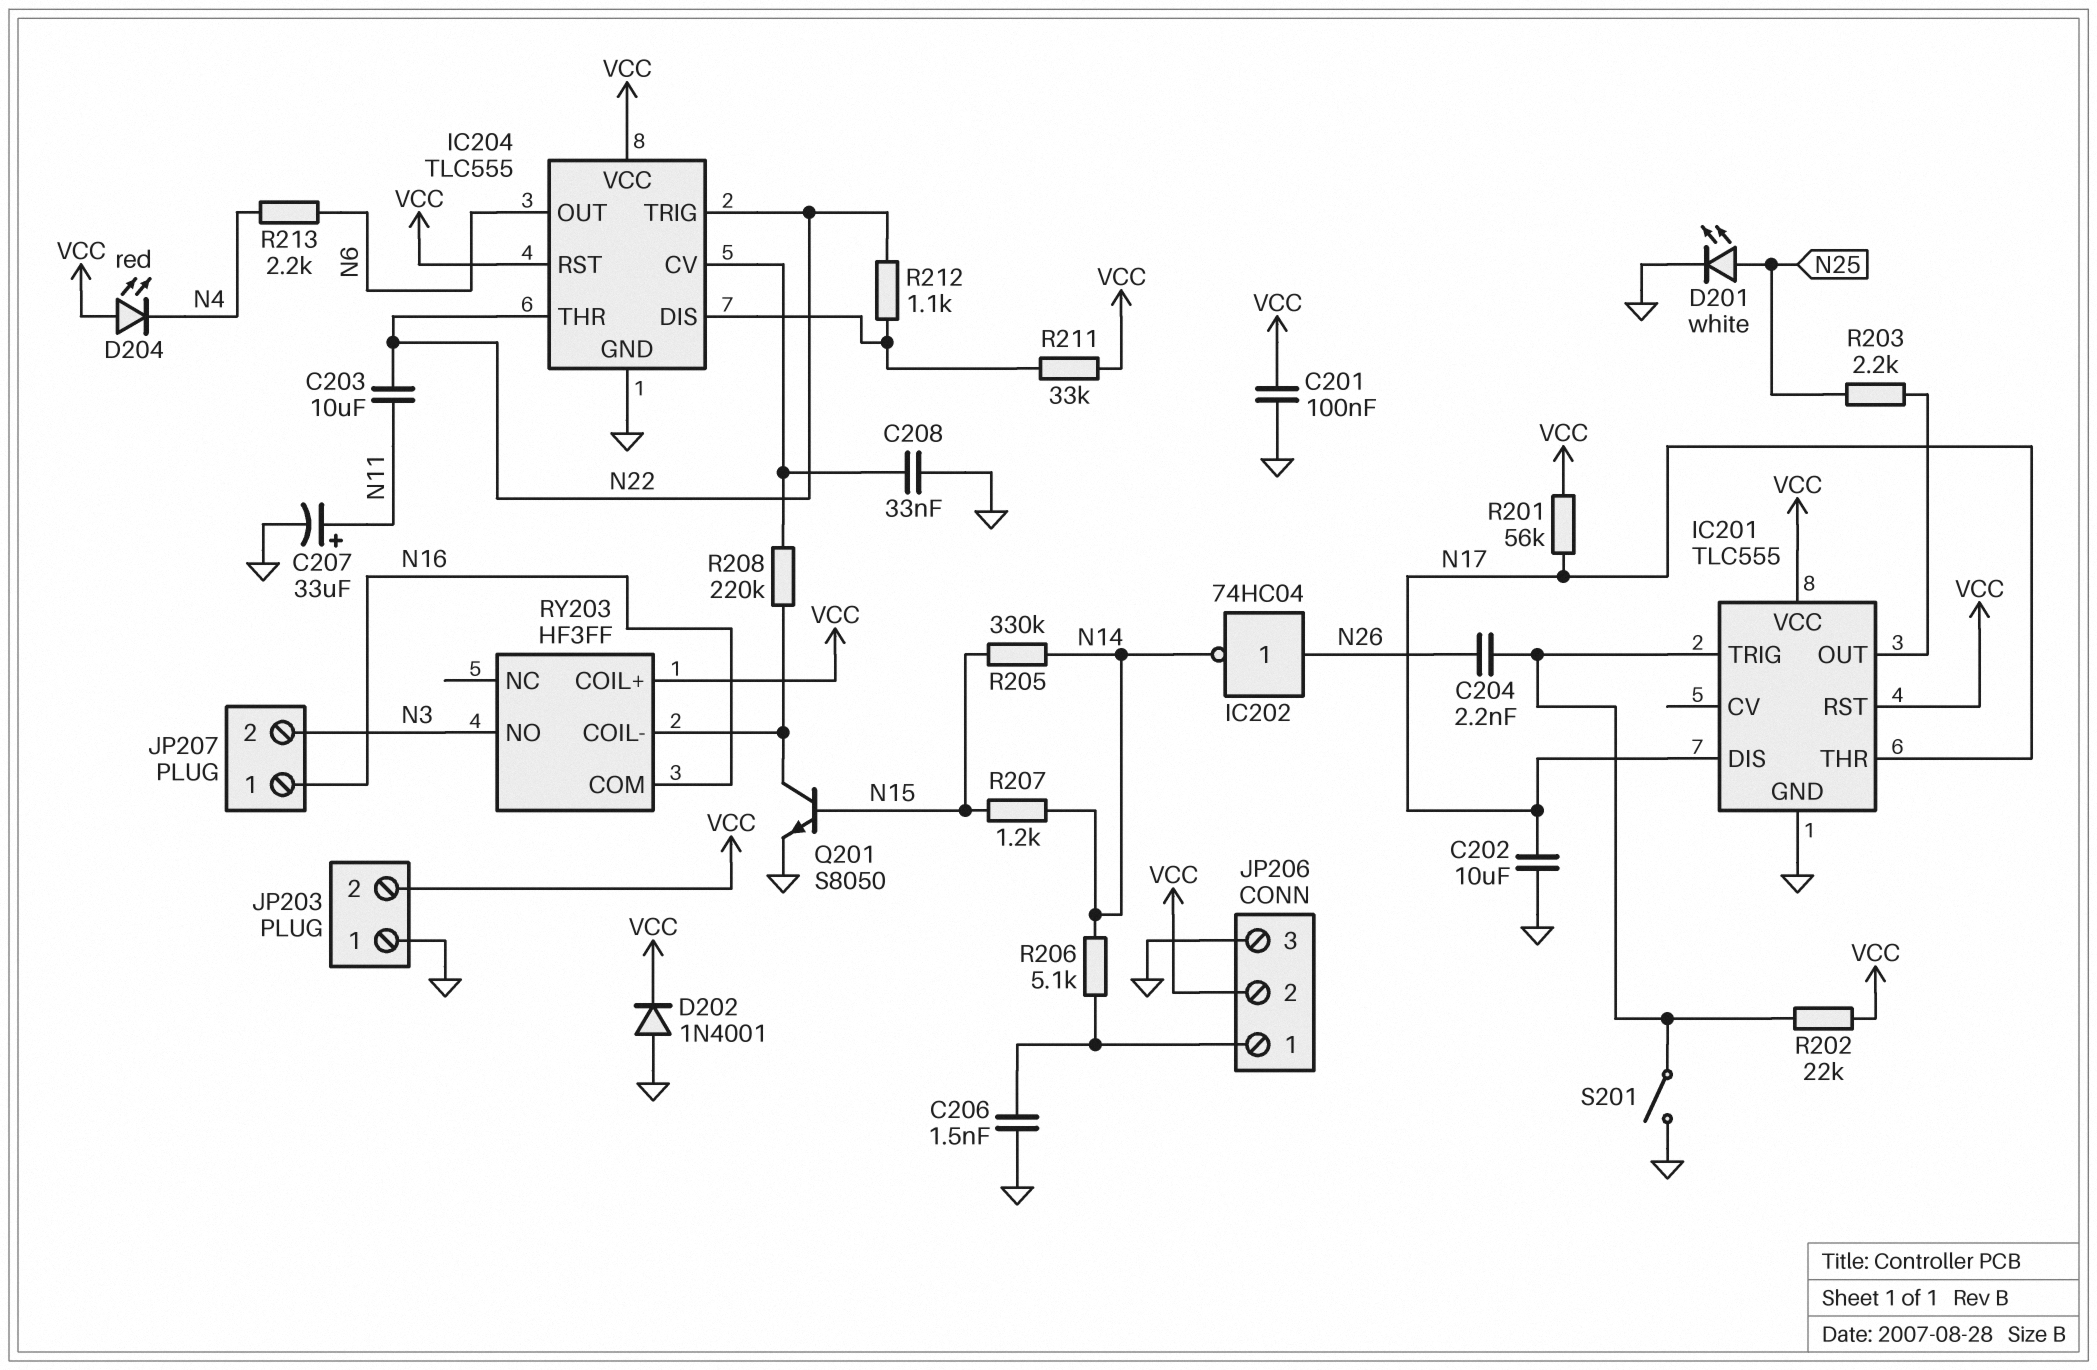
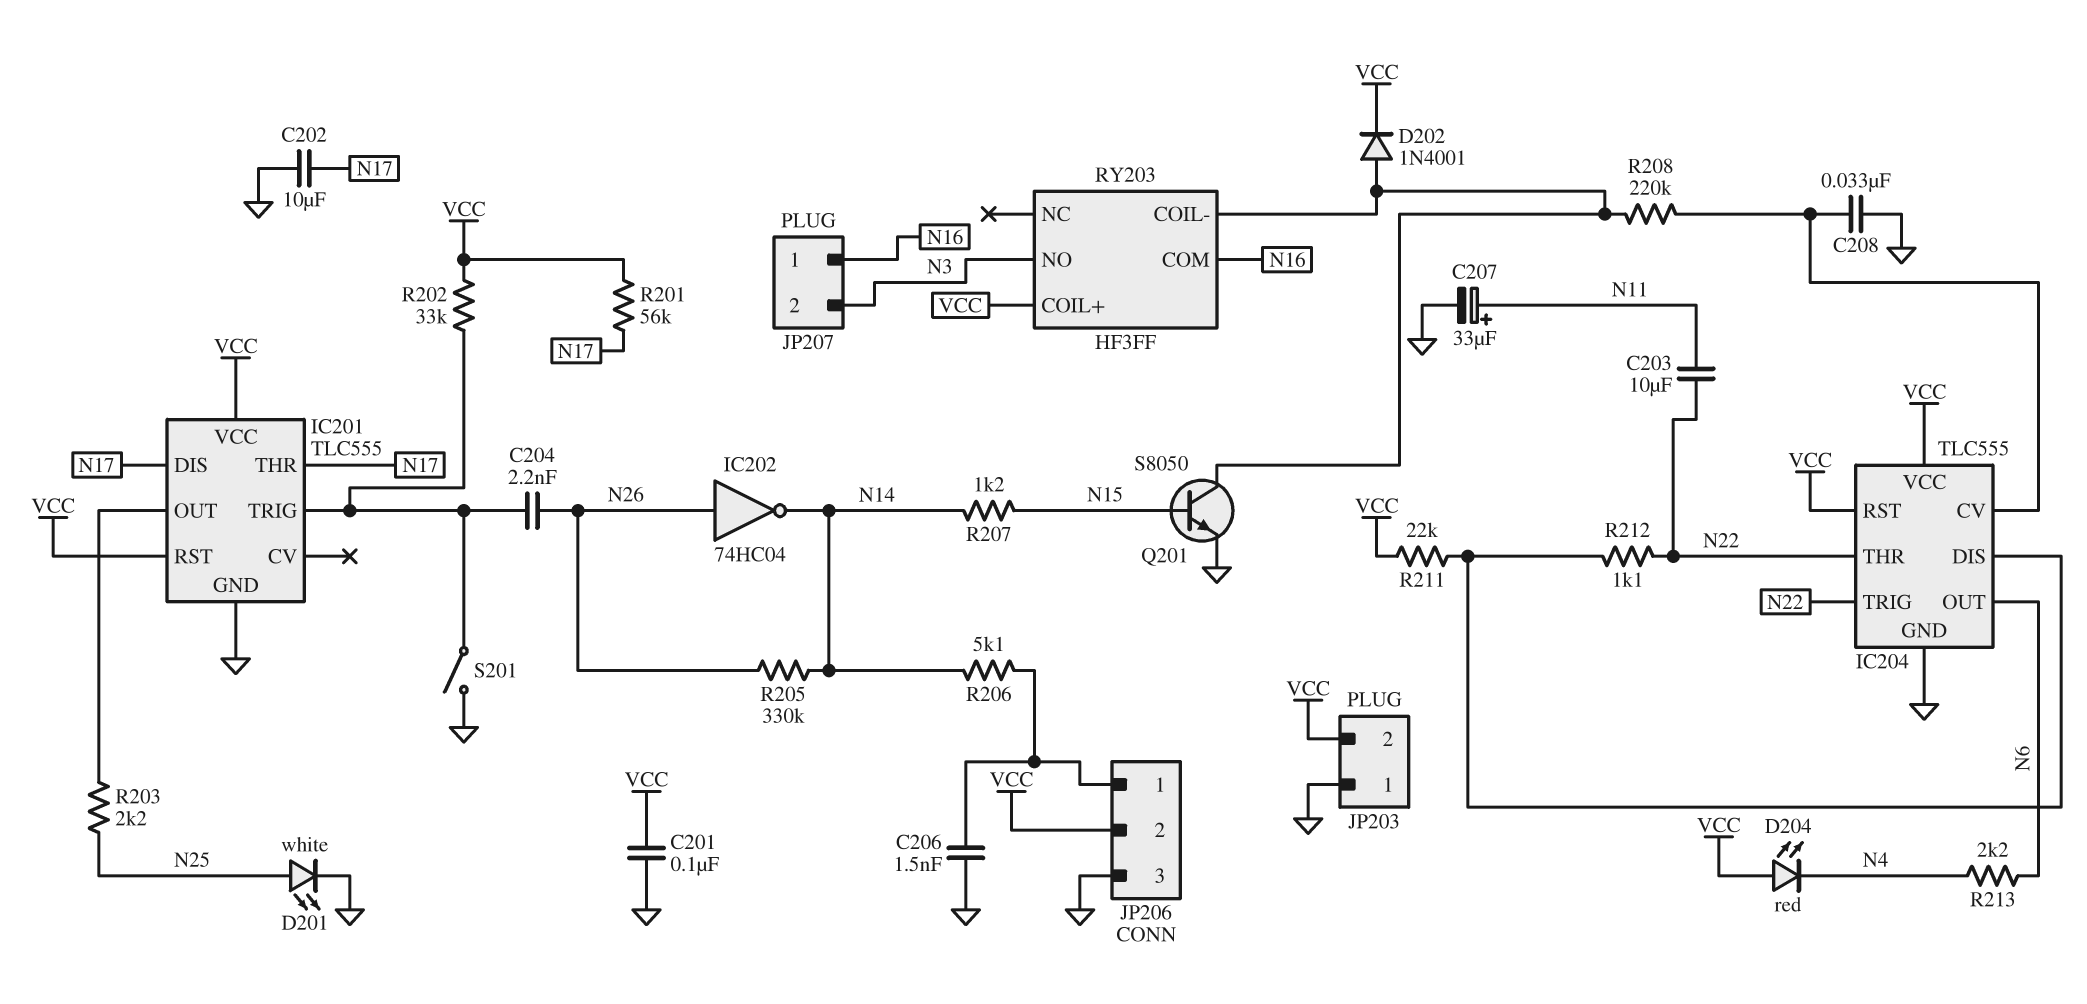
D202: diode 1N4001 (A GND, K VCC) -> diode 1N4001 (A RY203/COIL-, K VCC)
R202: 22k (IC201/TRIG, VCC) -> 33k (IC201/TRIG, VCC)
R205: 330k (N14, N15) -> 330k (N14, N26)
R211: 33k (IC204/DIS, VCC) -> 22k (IC204/DIS, VCC)

